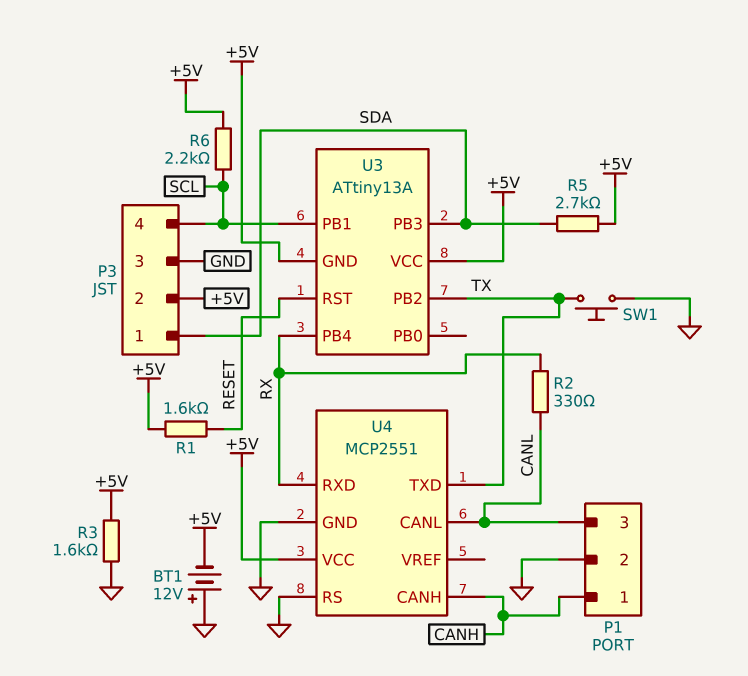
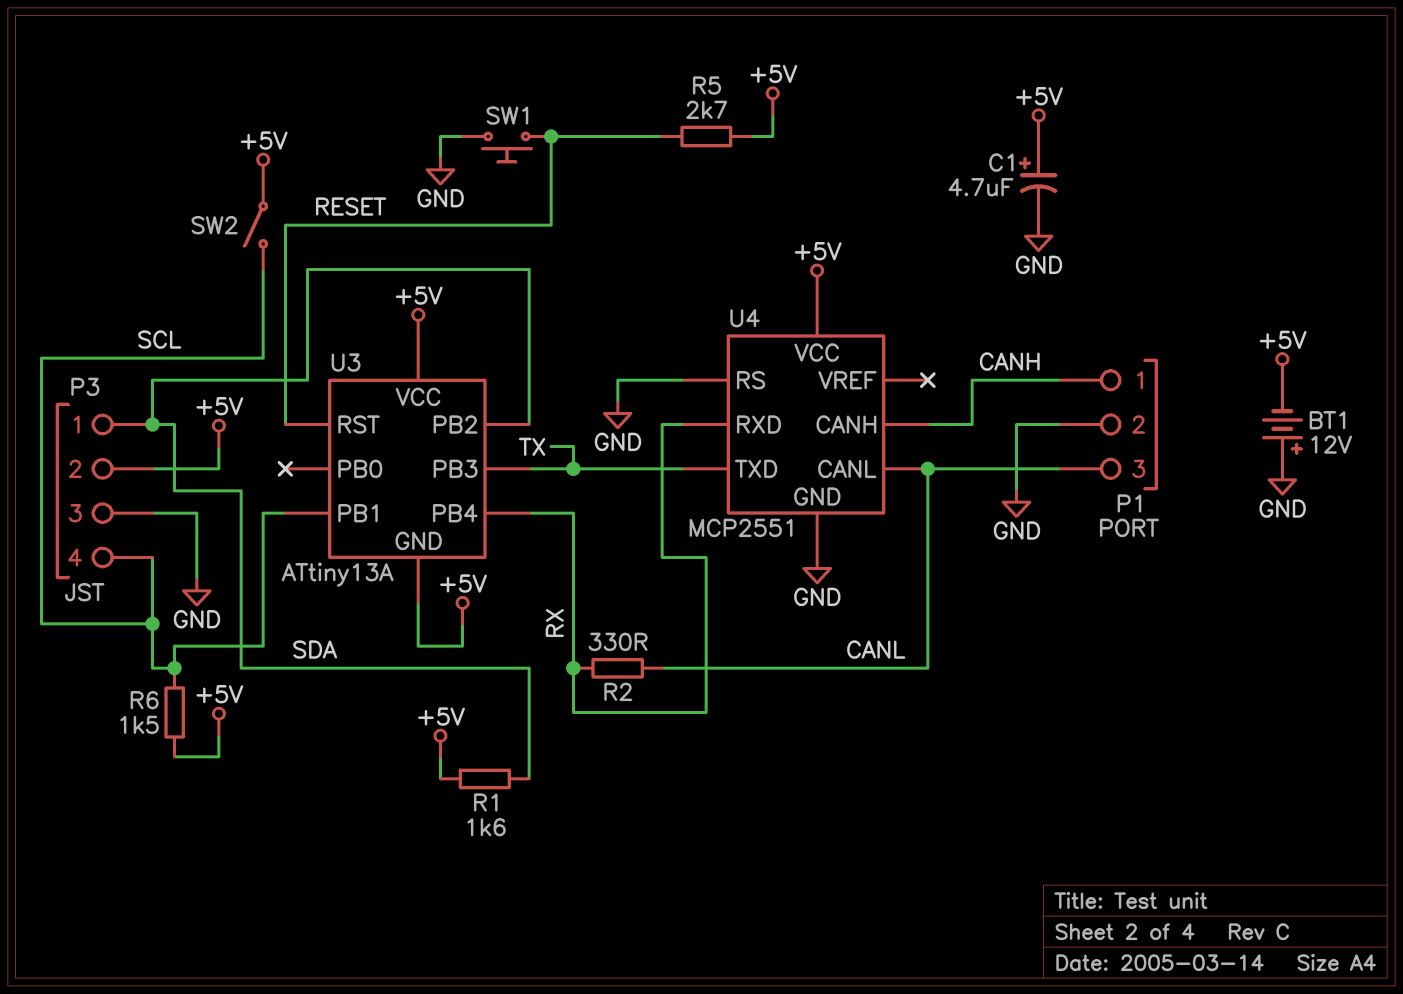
C1: none -> 4.7uF (plus +5V, minus GND)
R1: 1.6k (+5V, RESET) -> 1.6k (+5V, SDA)
R3: 1.6k (+5V, GND) -> none
R5: 2.7k (+5V, SDA) -> 2.7k (+5V, RESET)
R6: 2.2k (+5V, SCL) -> 1.5k (+5V, SCL)
SW1: button (GND, TX) -> button (GND, RESET)
SW2: none -> switch (+5V, SCL)
U3 pin PB2: TX -> SDA
U3 pin PB3: SDA -> TX

